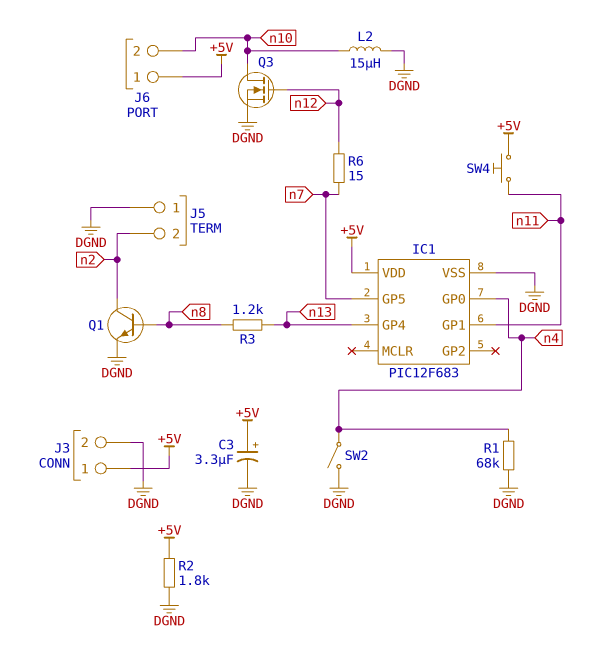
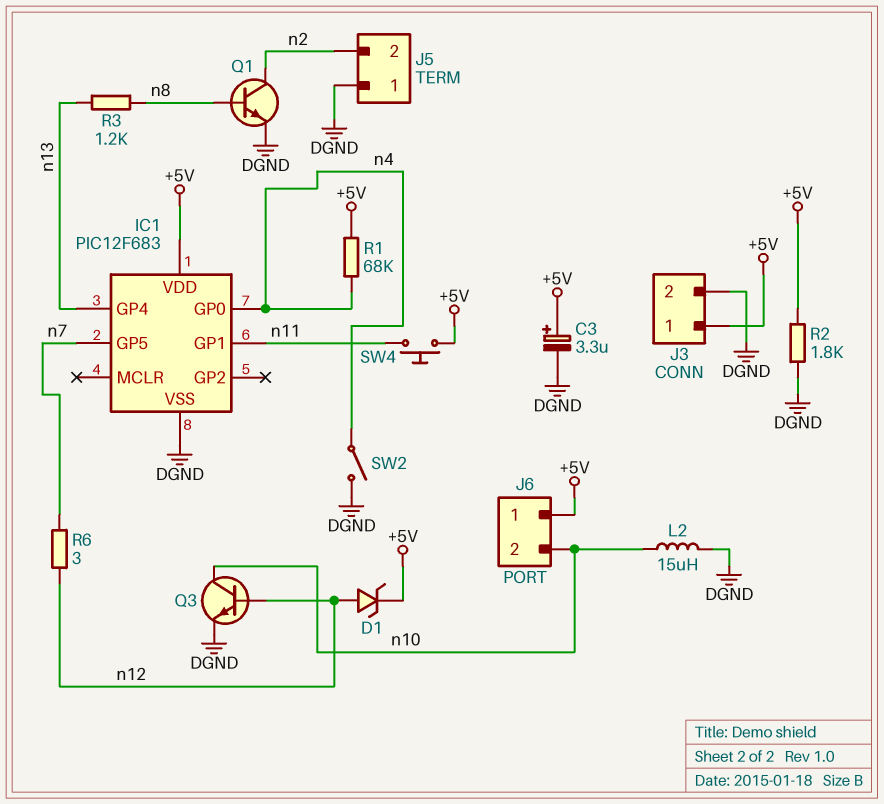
D1: none -> zener (A n12, K +5V)
Q3: NMOS (G n12, D n10, S DGND) -> NPN (B n12, C n10, E DGND)
R1: 68k (DGND, n4) -> 68k (+5V, n4)
R6: 15 (n7, n12) -> 3 (n7, n12)

